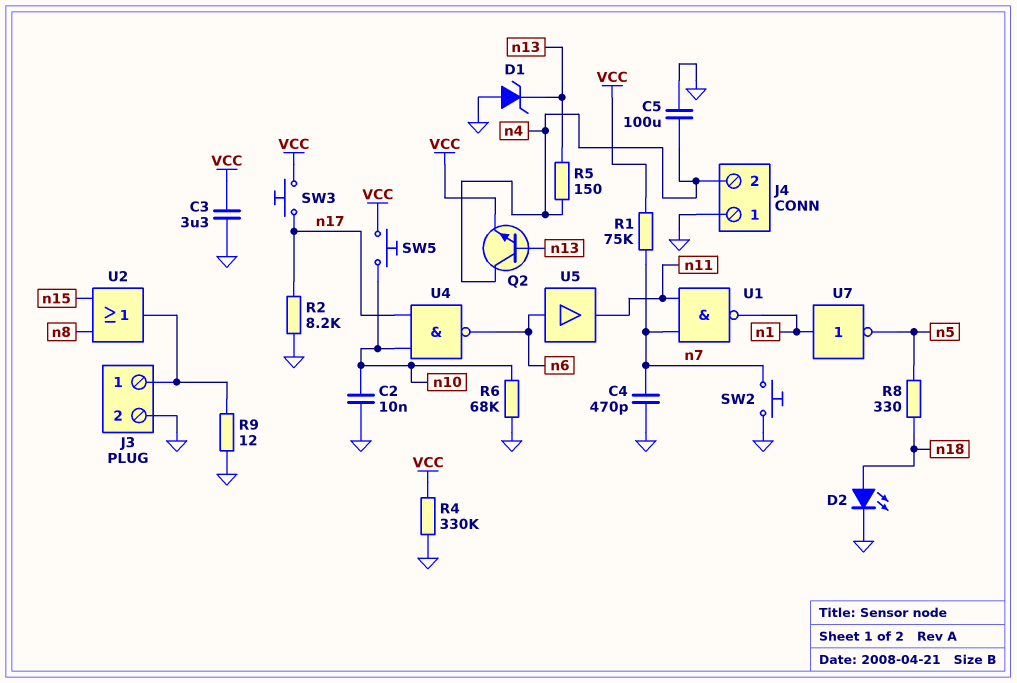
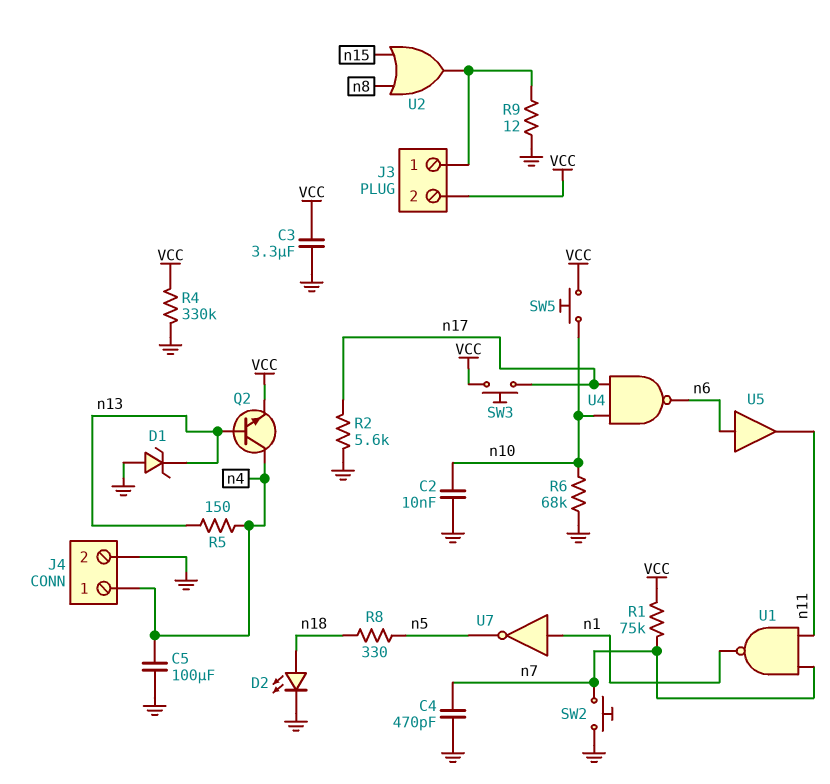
J3 pin 2: GND -> VCC
J4 pin 1: GND -> n4
J4 pin 2: n4 -> GND
R2: 8.2k (GND, n17) -> 5.6k (GND, n17)

